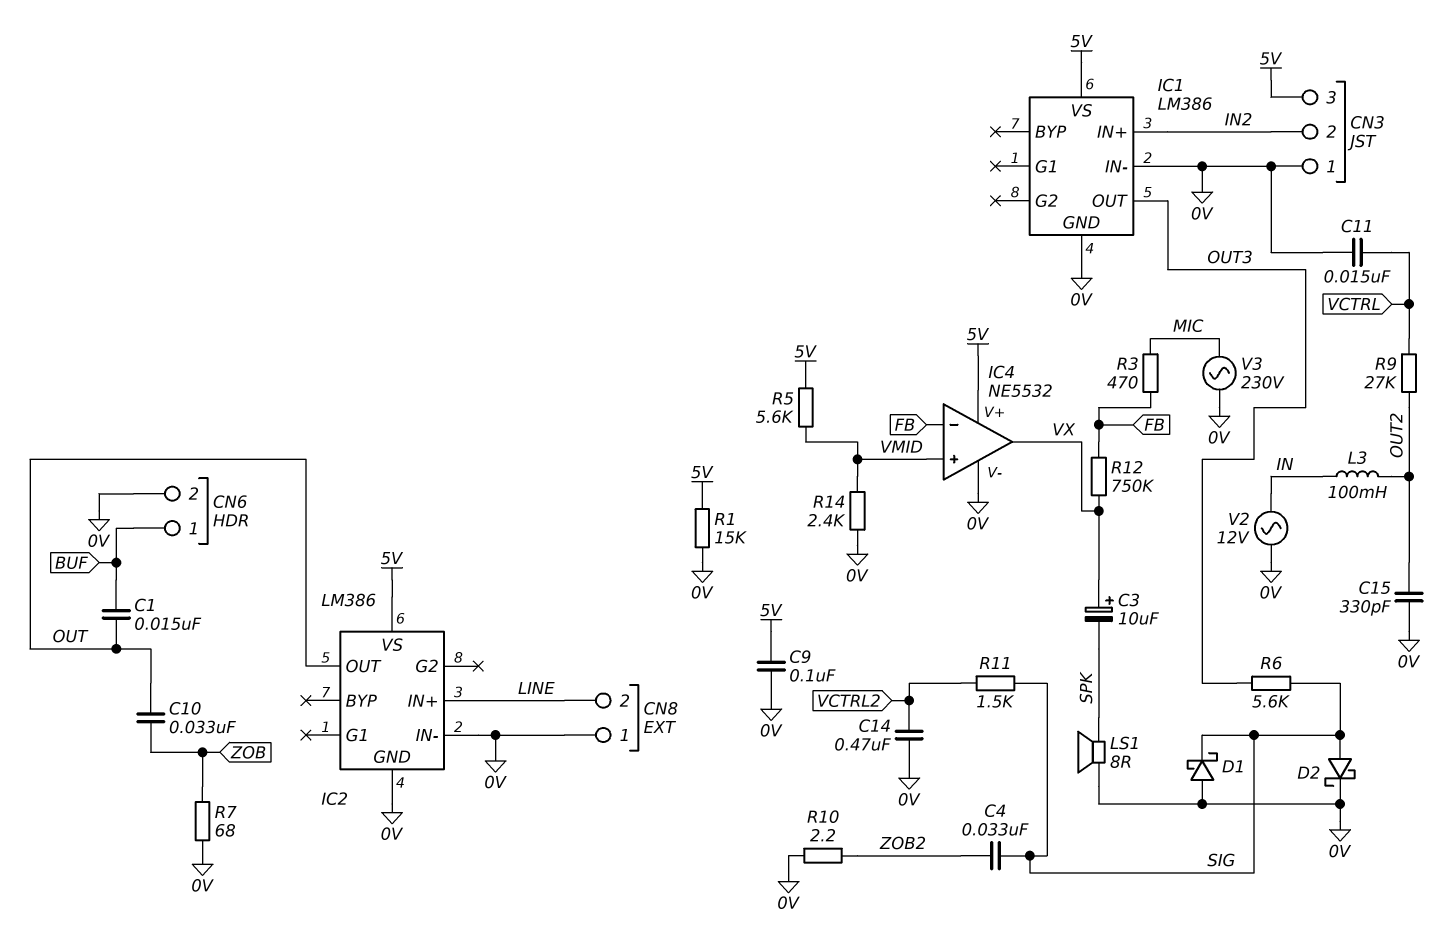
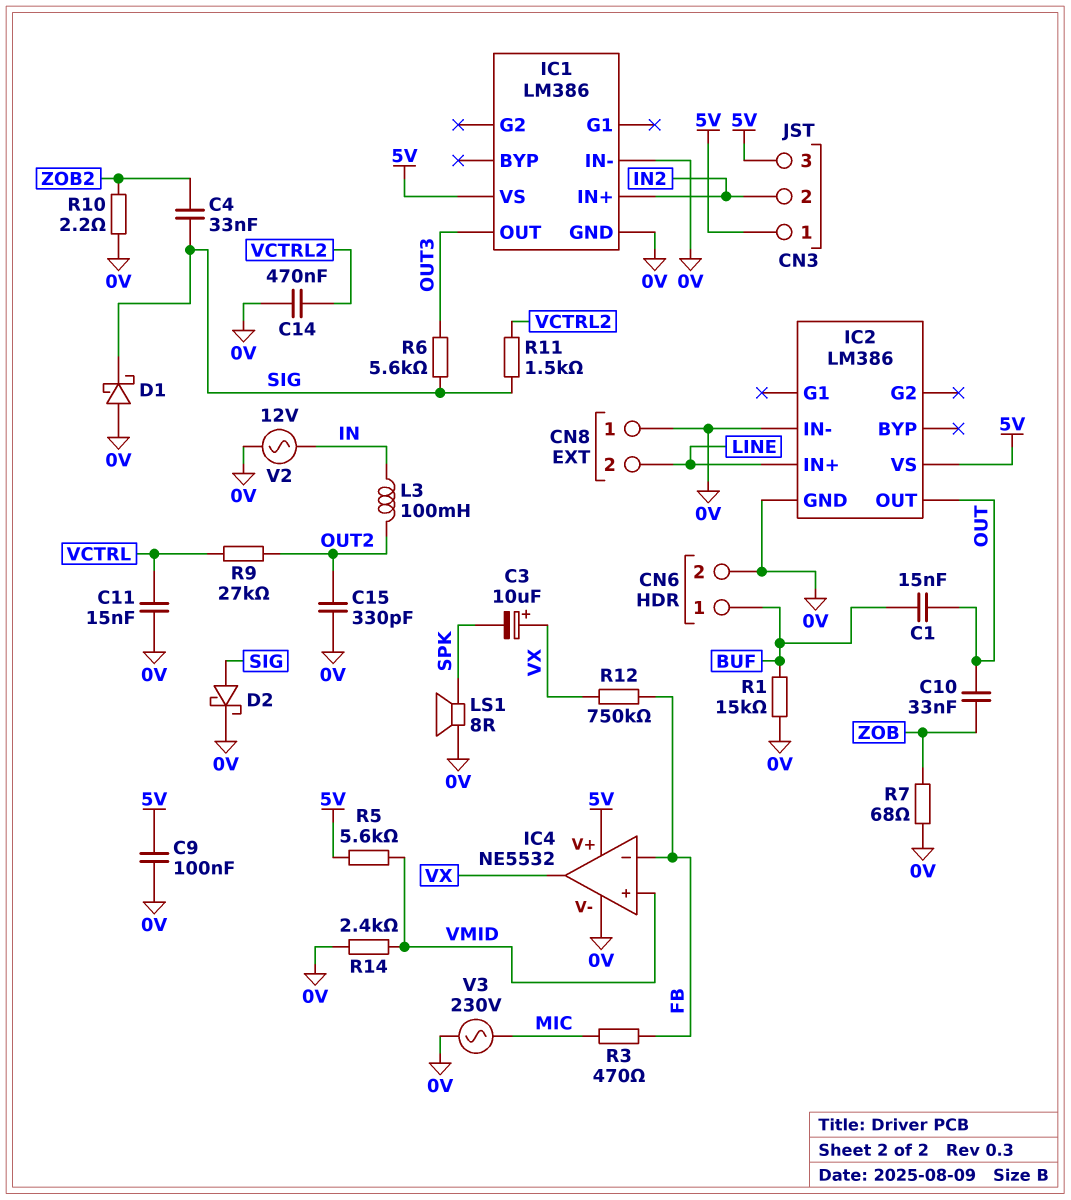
CN3 pin 1: 0V -> 5V
R1: 15k (0V, 5V) -> 15k (0V, BUF)

